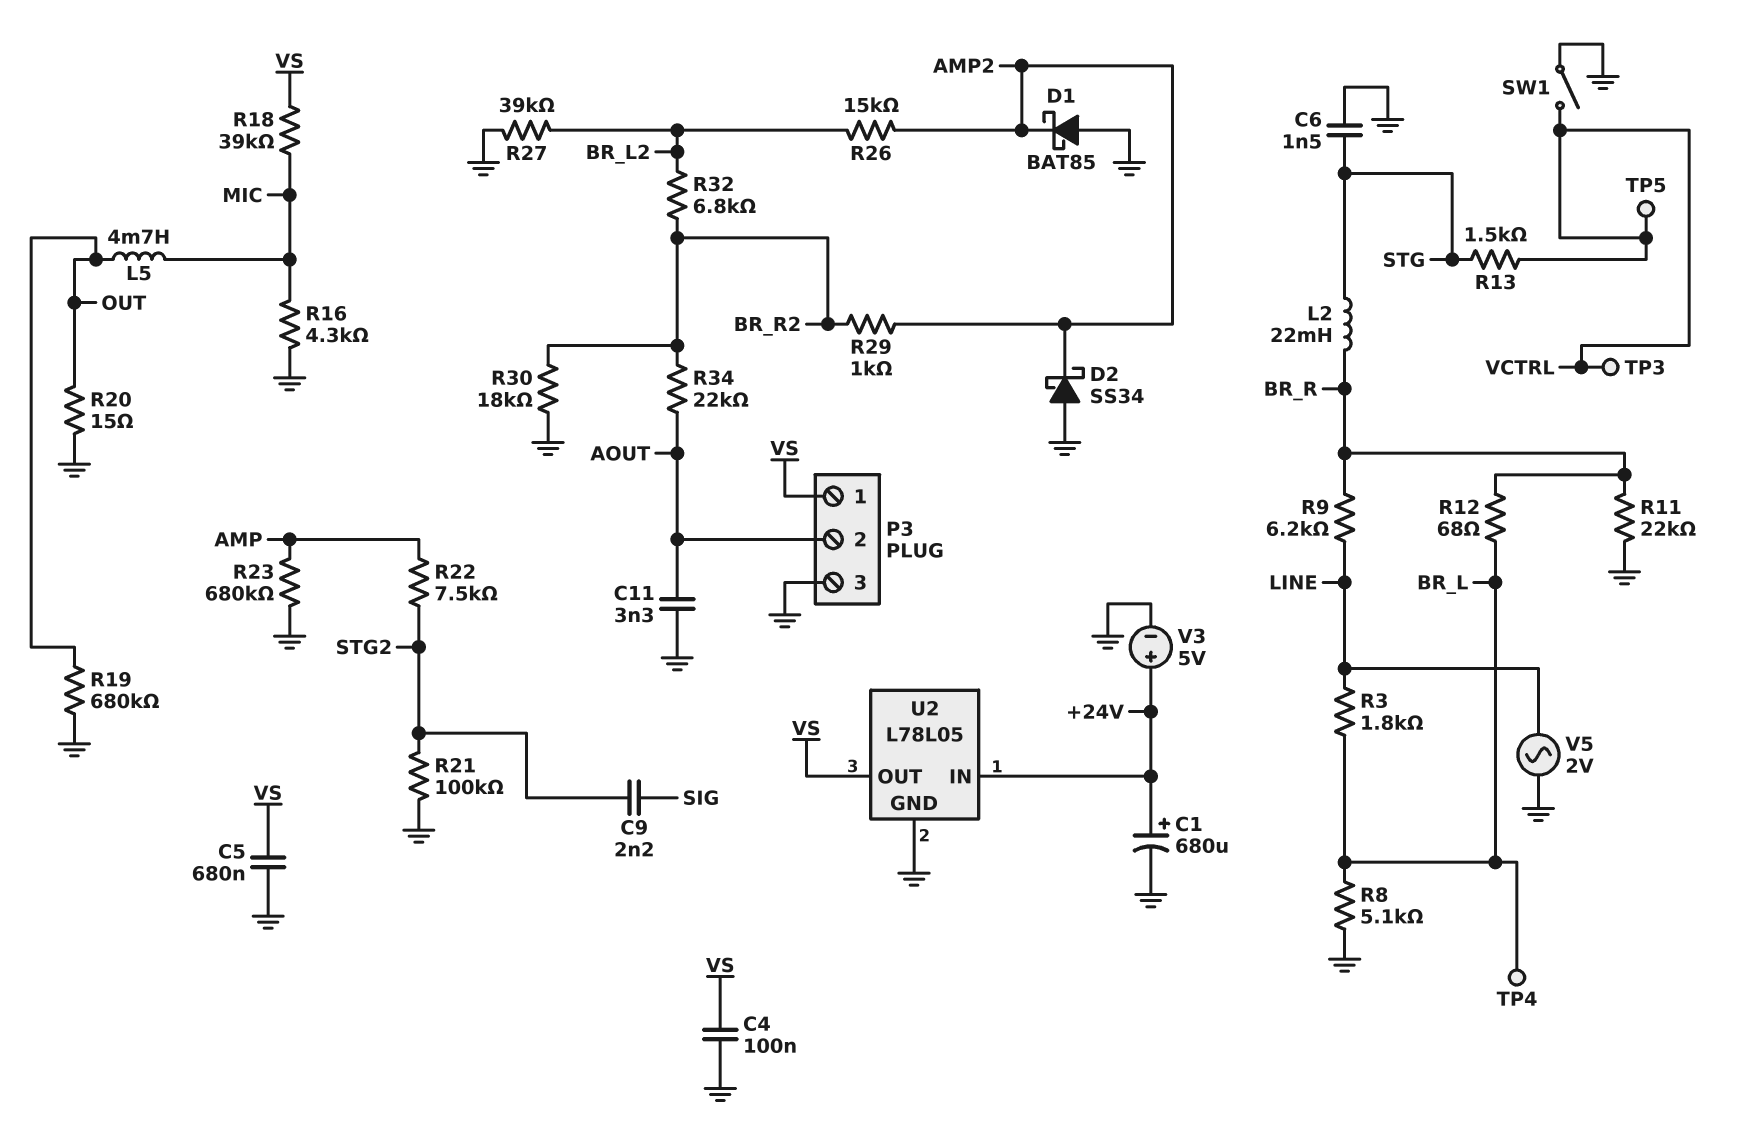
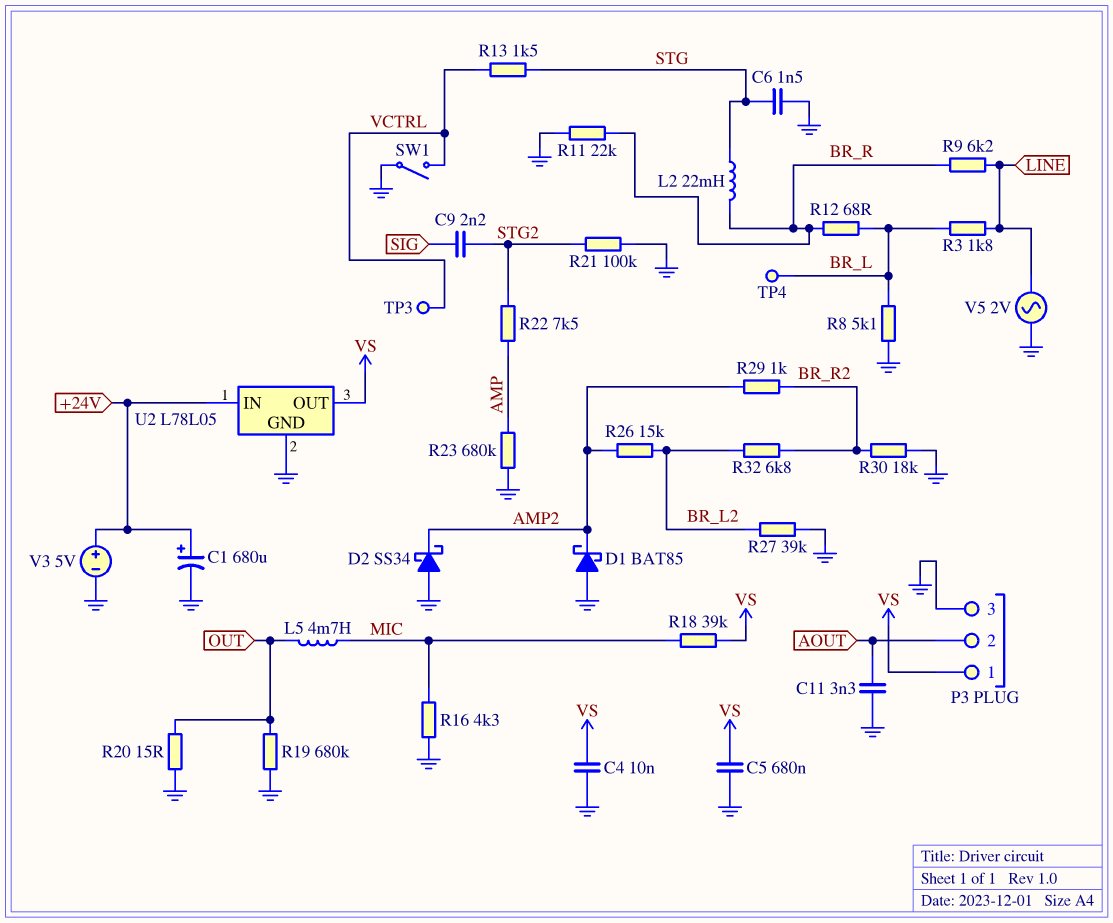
C4: 100nF (GND, VS) -> 10nF (GND, VS)
R34: 22k (AOUT, BR_R2) -> none
TP5: test point (VCTRL) -> none

